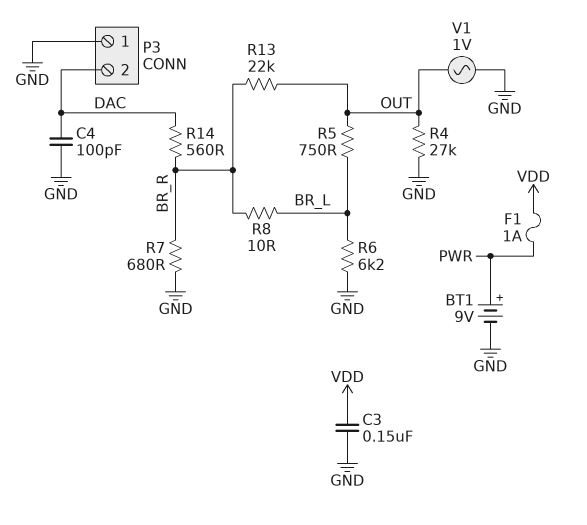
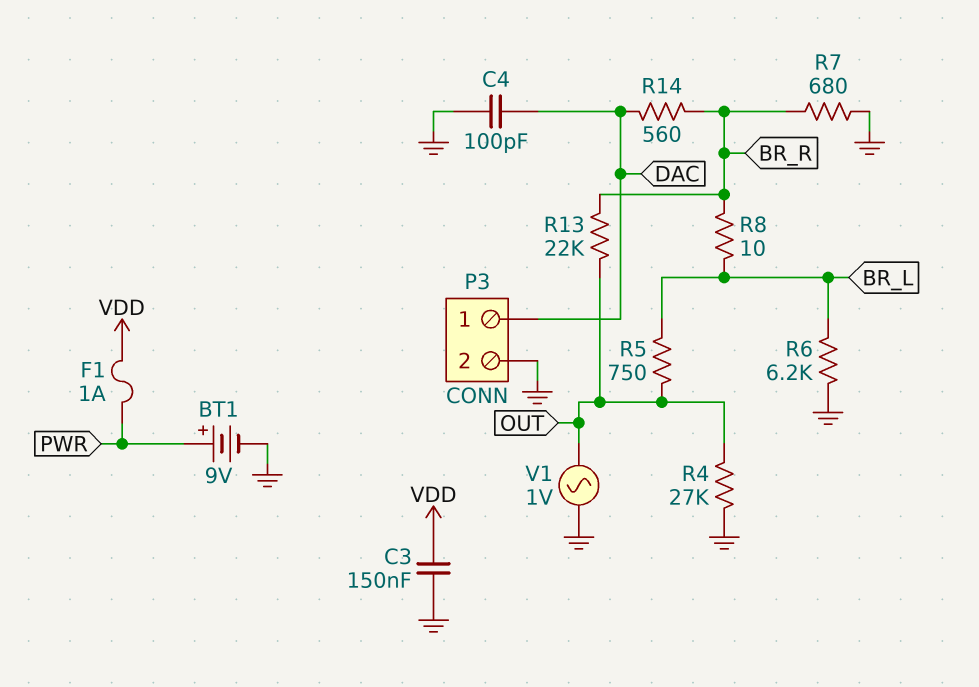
P3 pin 1: GND -> DAC
P3 pin 2: DAC -> GND

